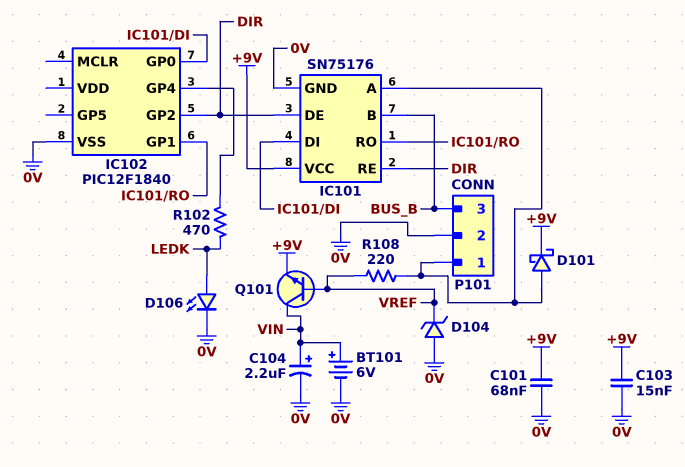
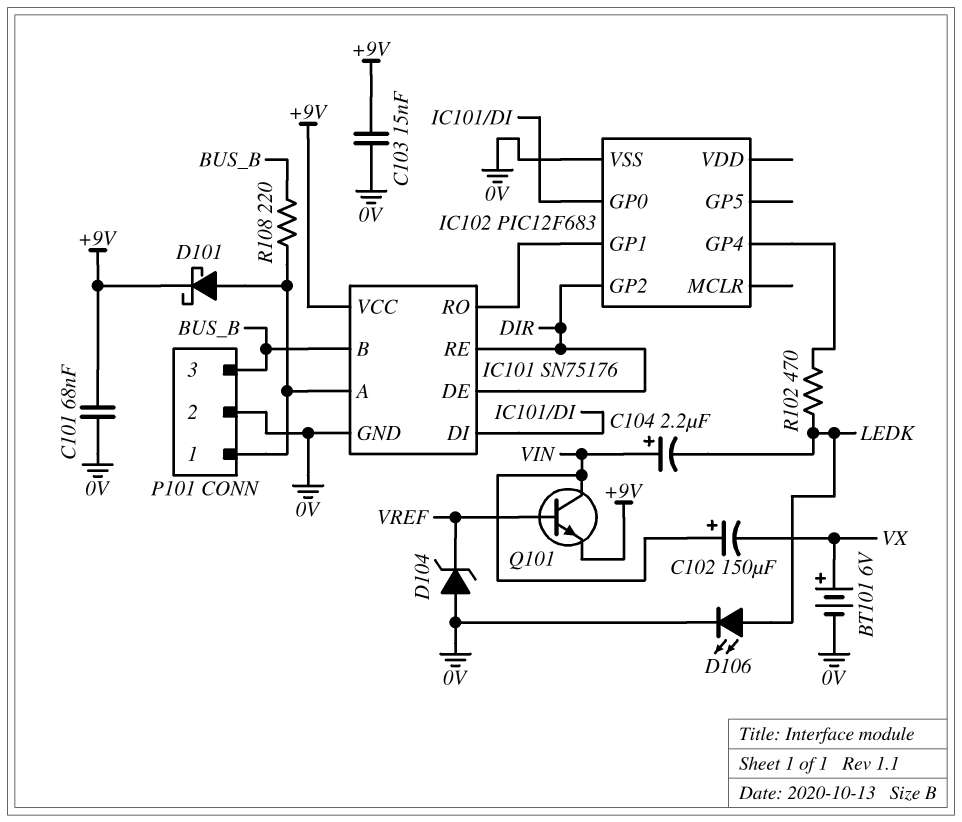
BT101: 6V (plus VIN, minus 0V) -> 6V (plus VX, minus 0V)
C102: none -> 150uF (plus VIN, minus VX)
C104: 2.2uF (plus VIN, minus 0V) -> 2.2uF (plus VIN, minus LEDK)
IC102: PIC12F1840 -> PIC12F683
R108: 220 (IC101/A, VREF) -> 220 (BUS_B, IC101/A)

